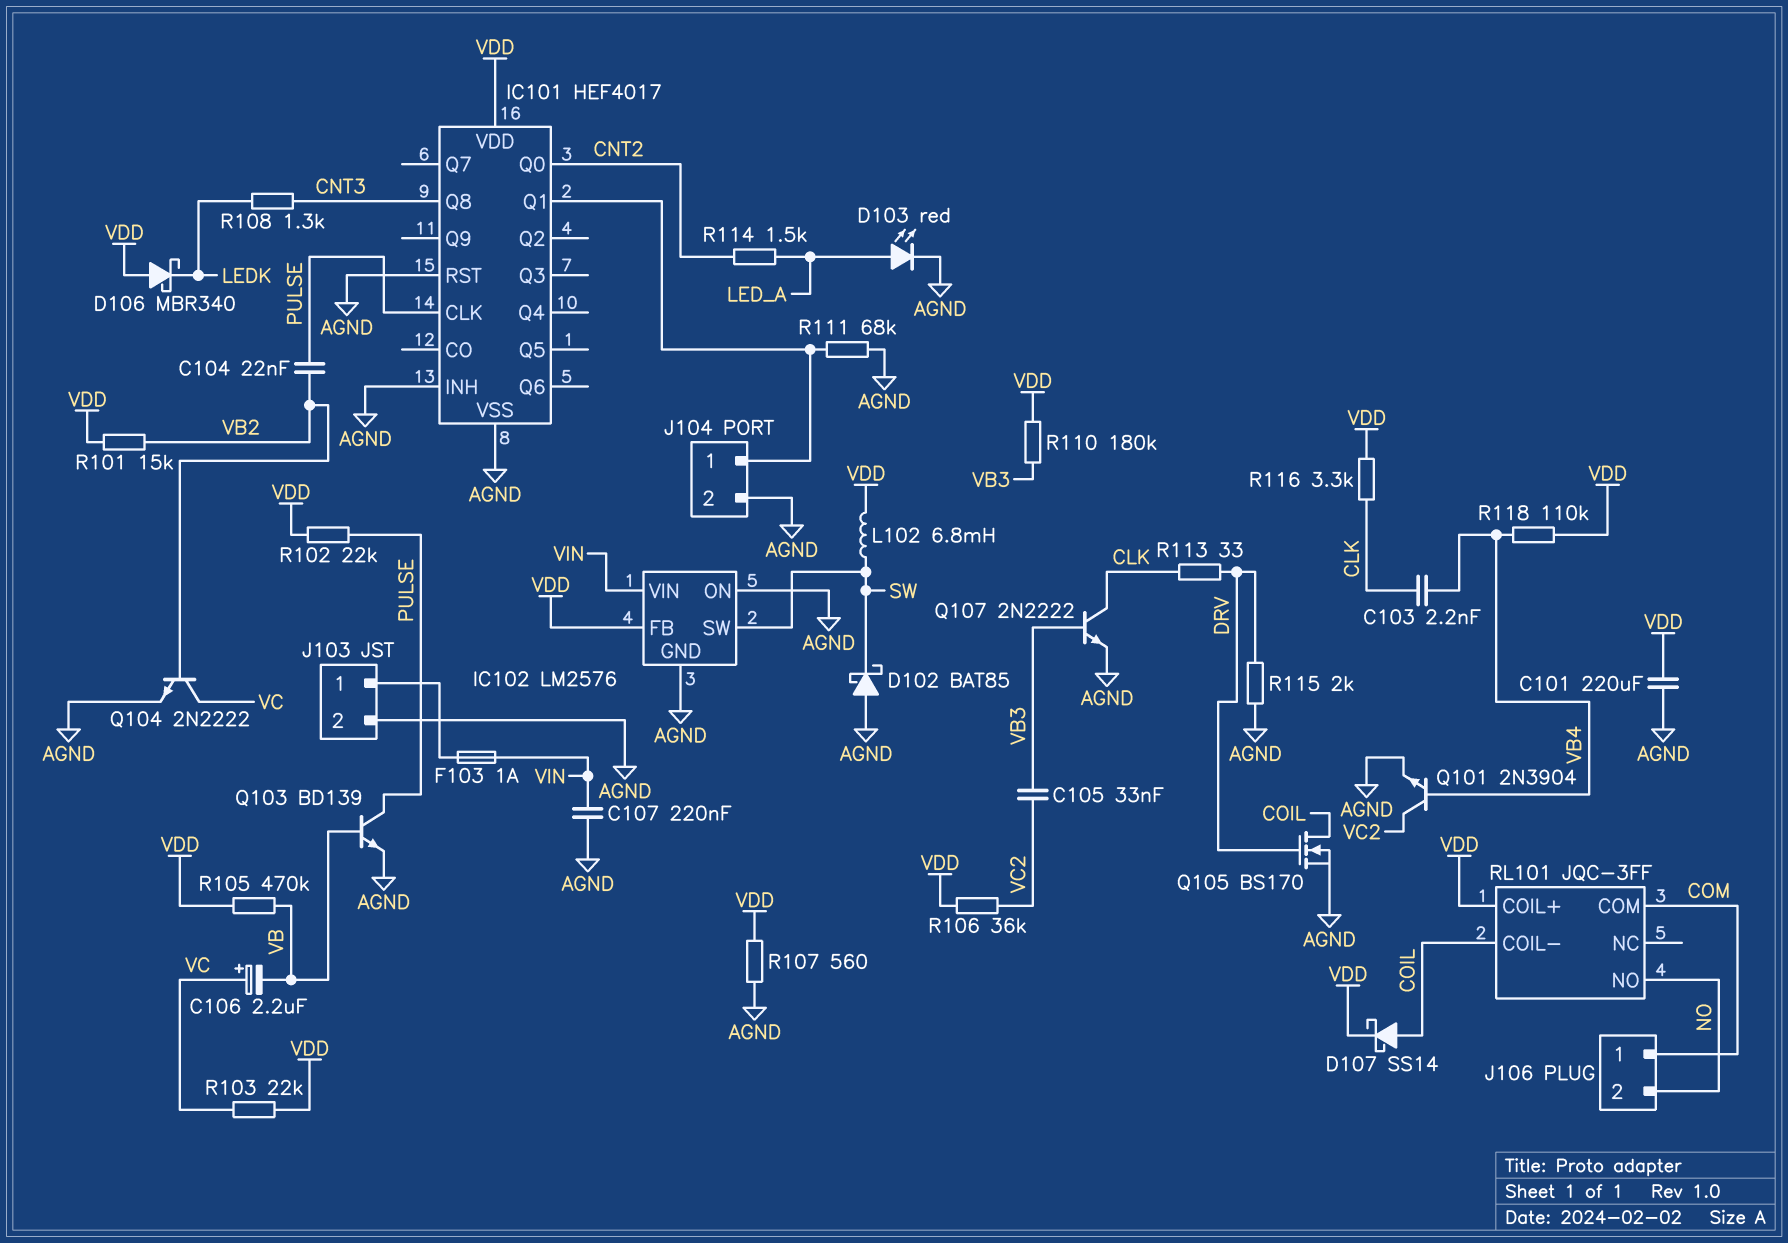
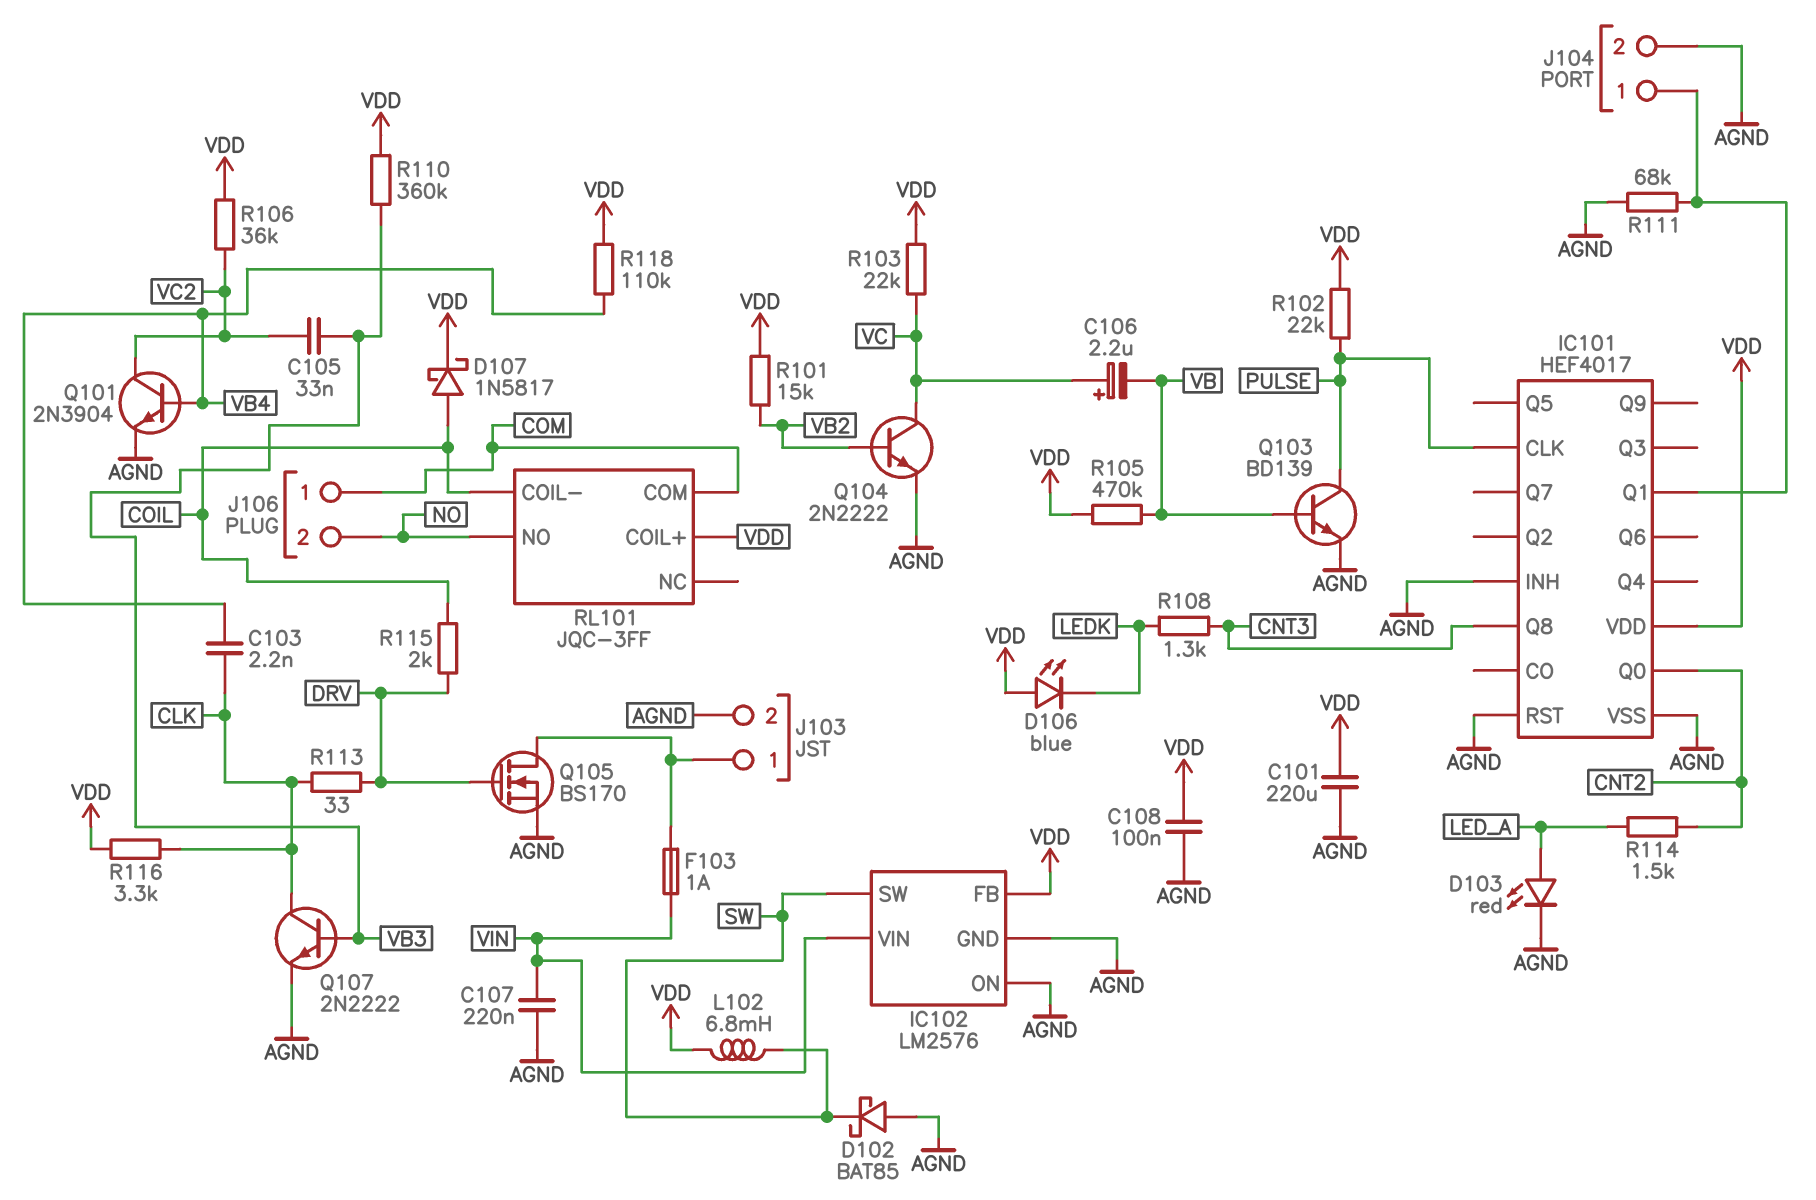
C104: 22nF (PULSE, VB2) -> none
C108: none -> 100nF (AGND, VDD)
D106: schottky MBR340 (A VDD, K LEDK) -> LED blue (A VDD, K LEDK)
D107: schottky SS14 (A COIL, K VDD) -> schottky 1N5817 (A COIL, K VDD)
Q105: NMOS BS170 (G DRV, D COIL, S AGND) -> NMOS BS170 (G DRV, D J103/1, S AGND)
R107: 560 (AGND, VDD) -> none
R110: 180k (VB3, VDD) -> 360k (VB3, VDD)
R115: 2k (AGND, DRV) -> 2k (COIL, DRV)

